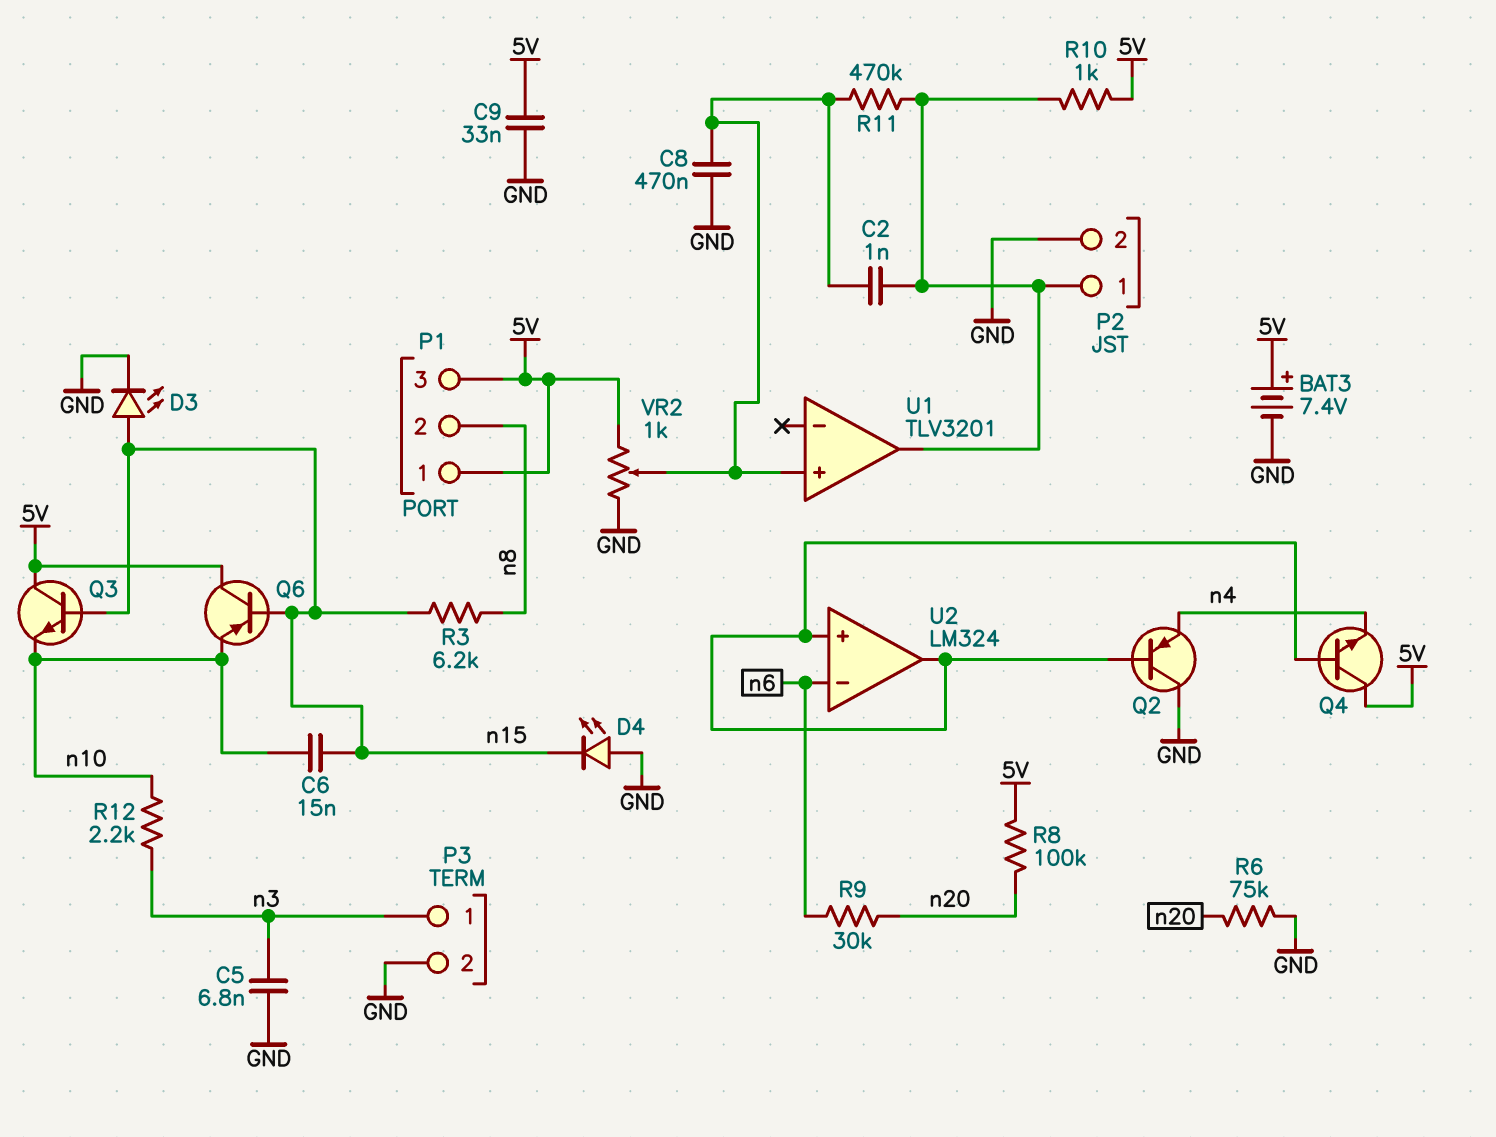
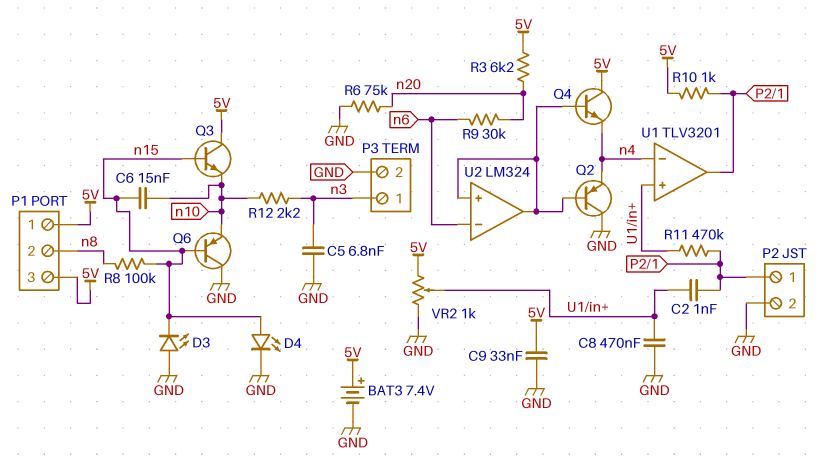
D3: LED (A n15, K GND) -> LED (A GND, K n15)
D4: LED (A GND, K n15) -> LED (A n15, K GND)
Q6: PNP (B n15, C 5V, E n10) -> PNP (B n15, C GND, E n10)
R3: 6.2k (n8, n15) -> 6.2k (5V, n20)
R8: 100k (5V, n20) -> 100k (n8, n15)
U1 pin in-: none -> n4

